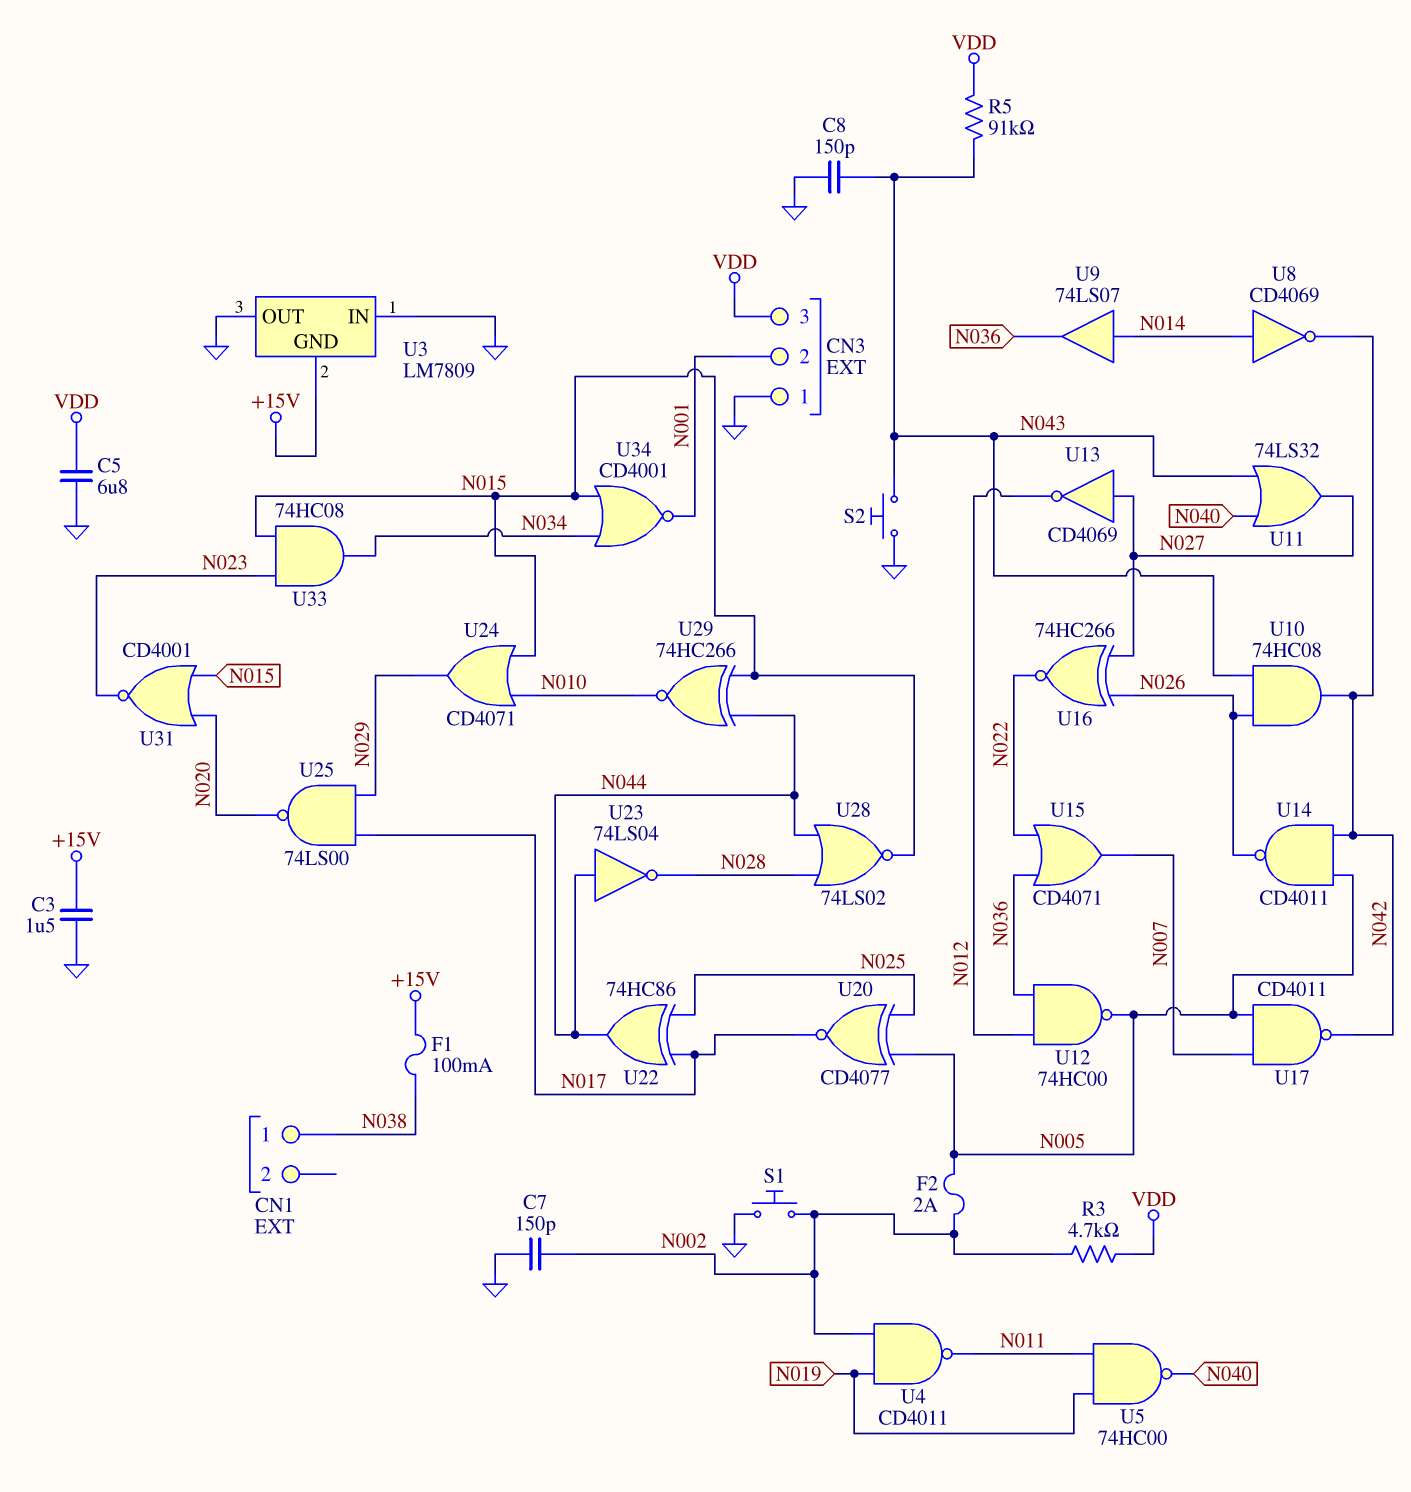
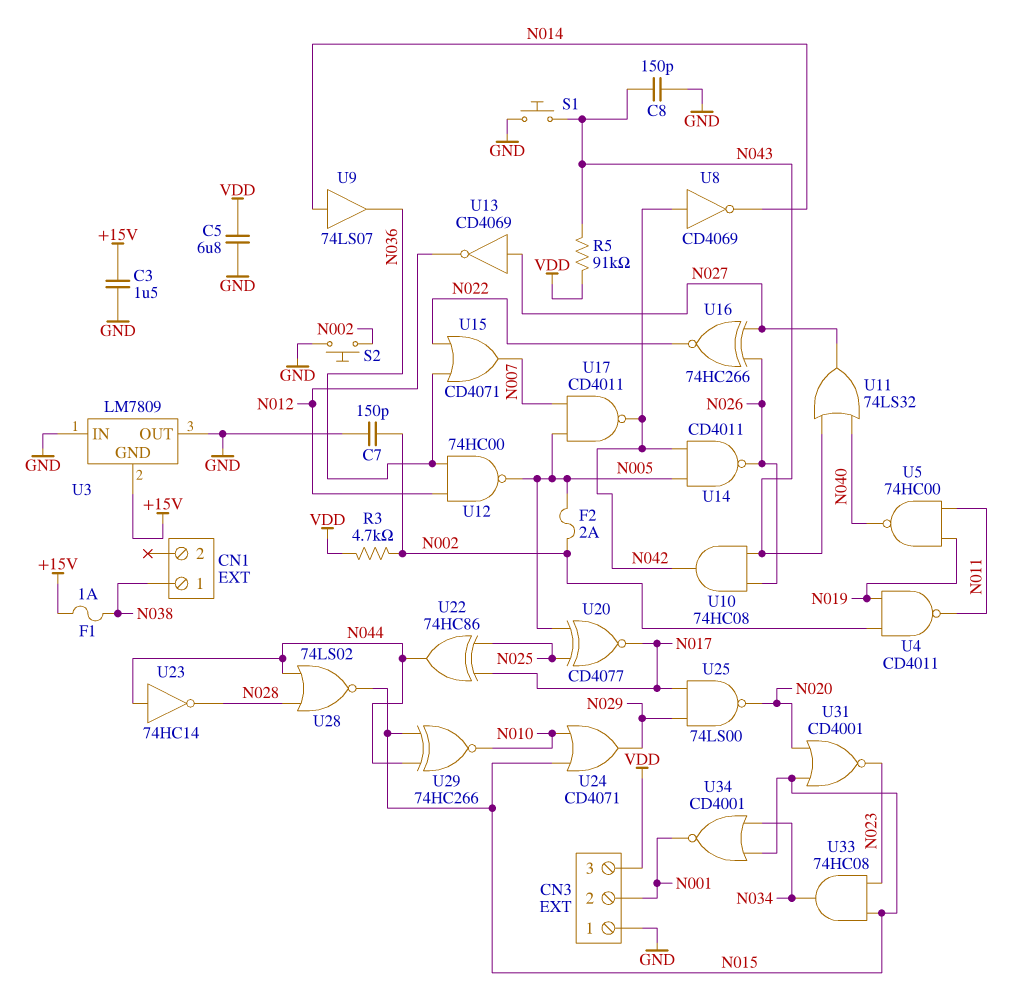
F1: 100mA (+15V, N038) -> 1A (+15V, N038)
S1: button (GND, N002) -> button (GND, N043)
S2: button (GND, N043) -> button (GND, N002)
U8: NOT CD4069 (in N014, out N042) -> NOT CD4069 (in N042, out N014)
U23: NOT 74LS04 (in N044, out N028) -> NOT 74HC14 (in N044, out N028)

